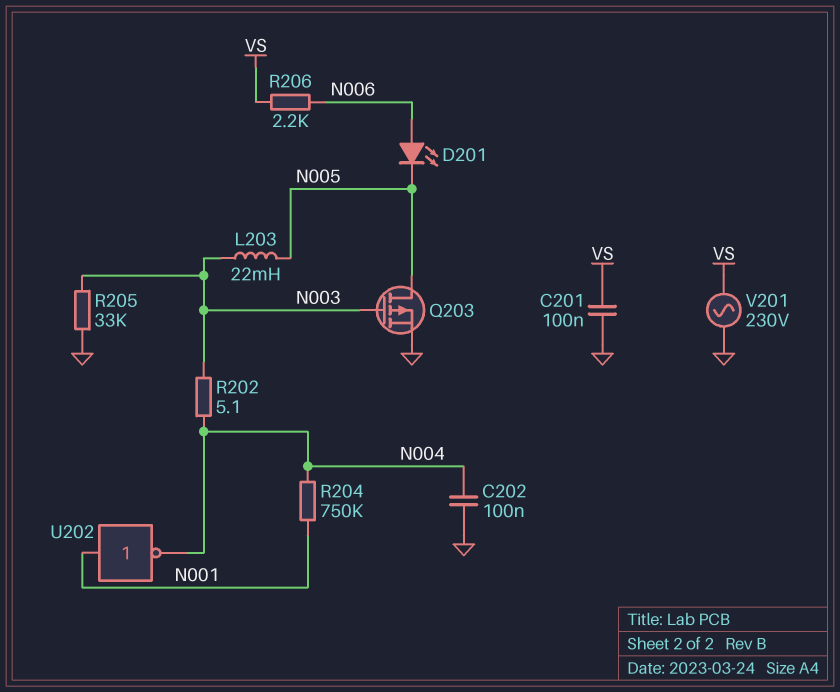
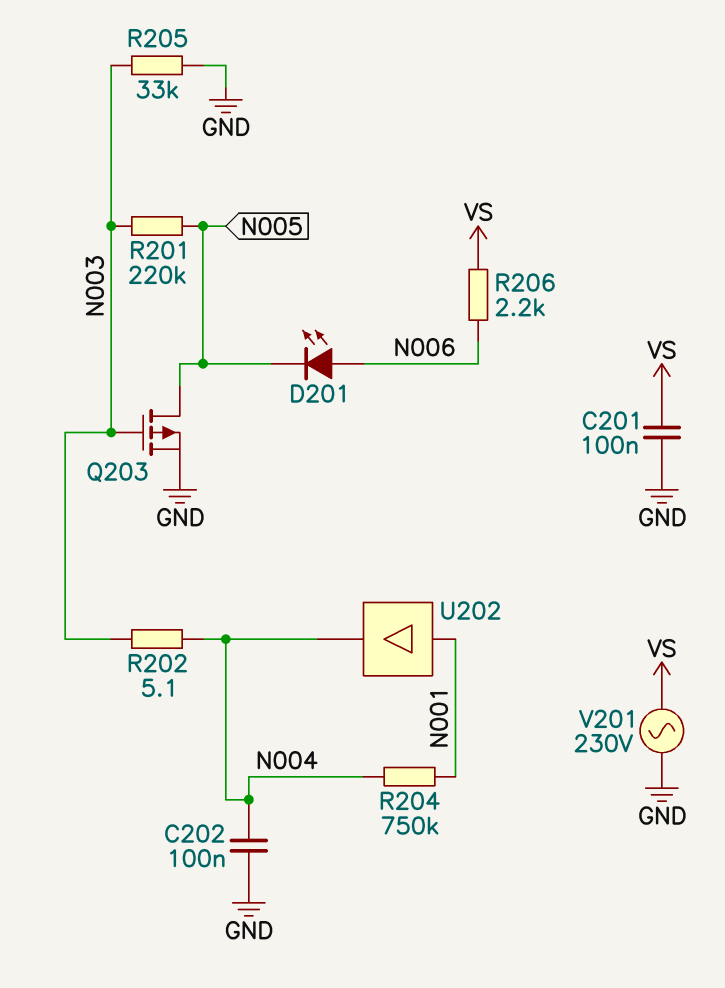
L203: 22mH (N003, N005) -> none
R201: none -> 220k (N003, N005)
U202: NOT (in N001, out N004) -> buffer (in N001, out N004)

